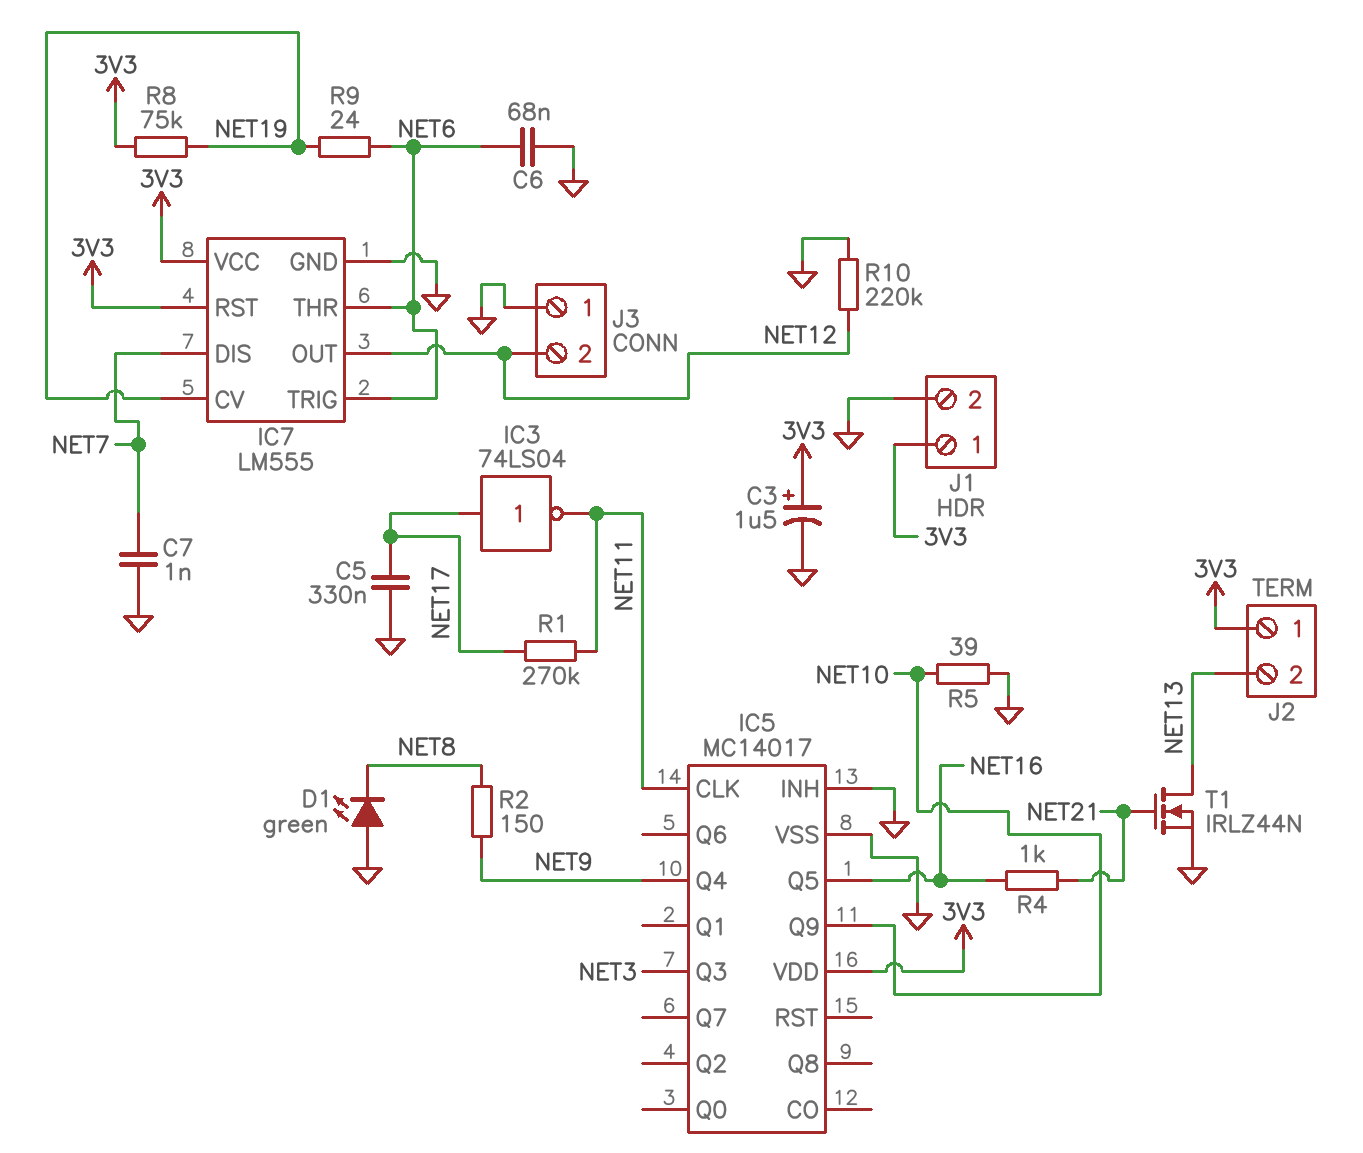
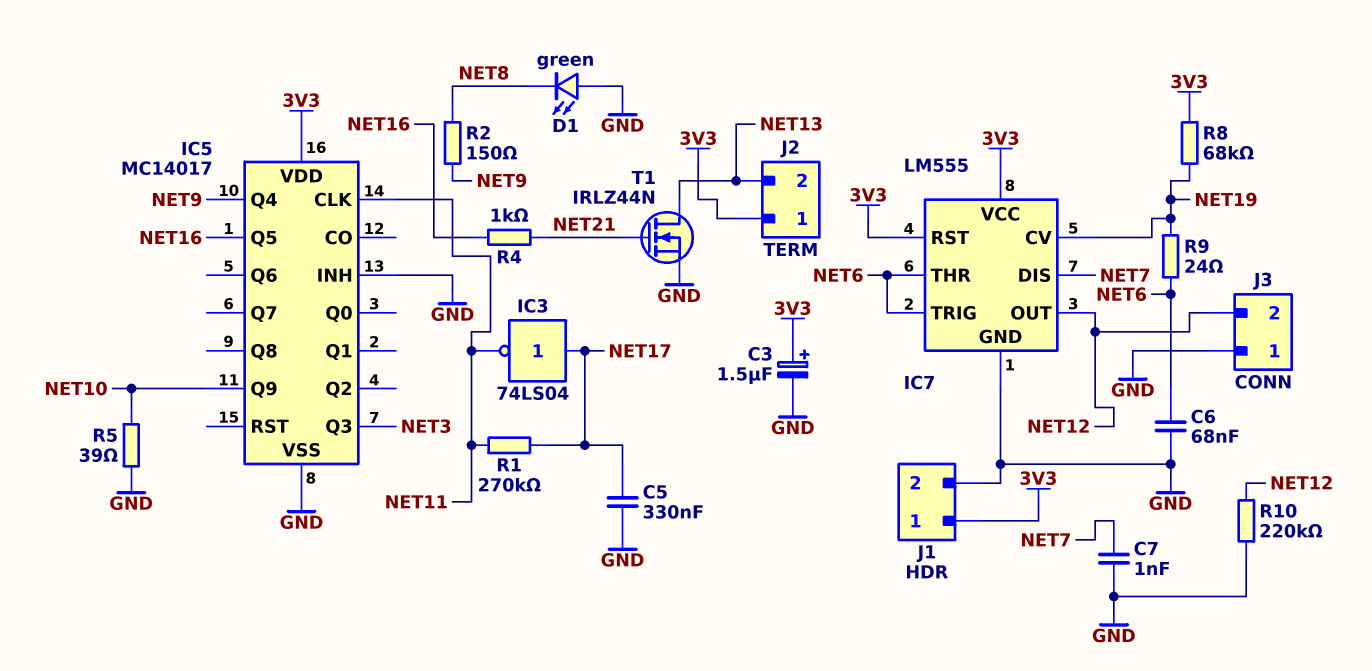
R8: 75k (3V3, NET19) -> 68k (3V3, NET19)

